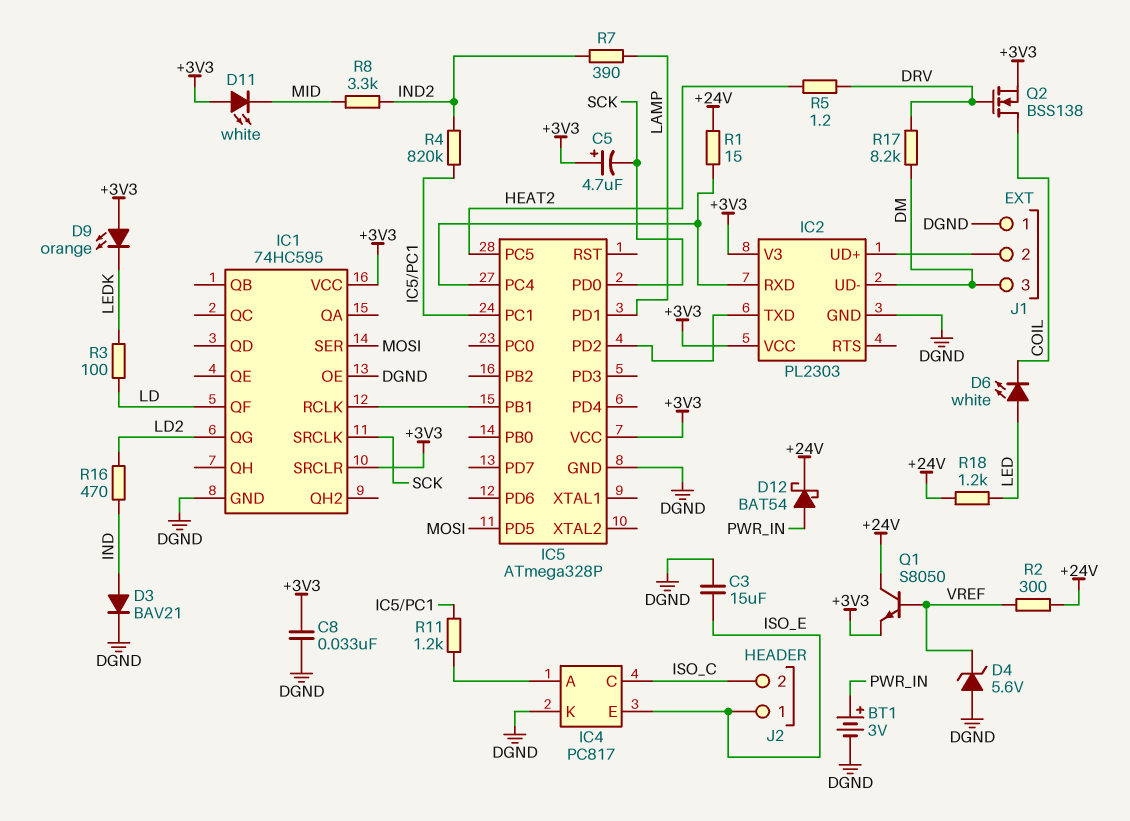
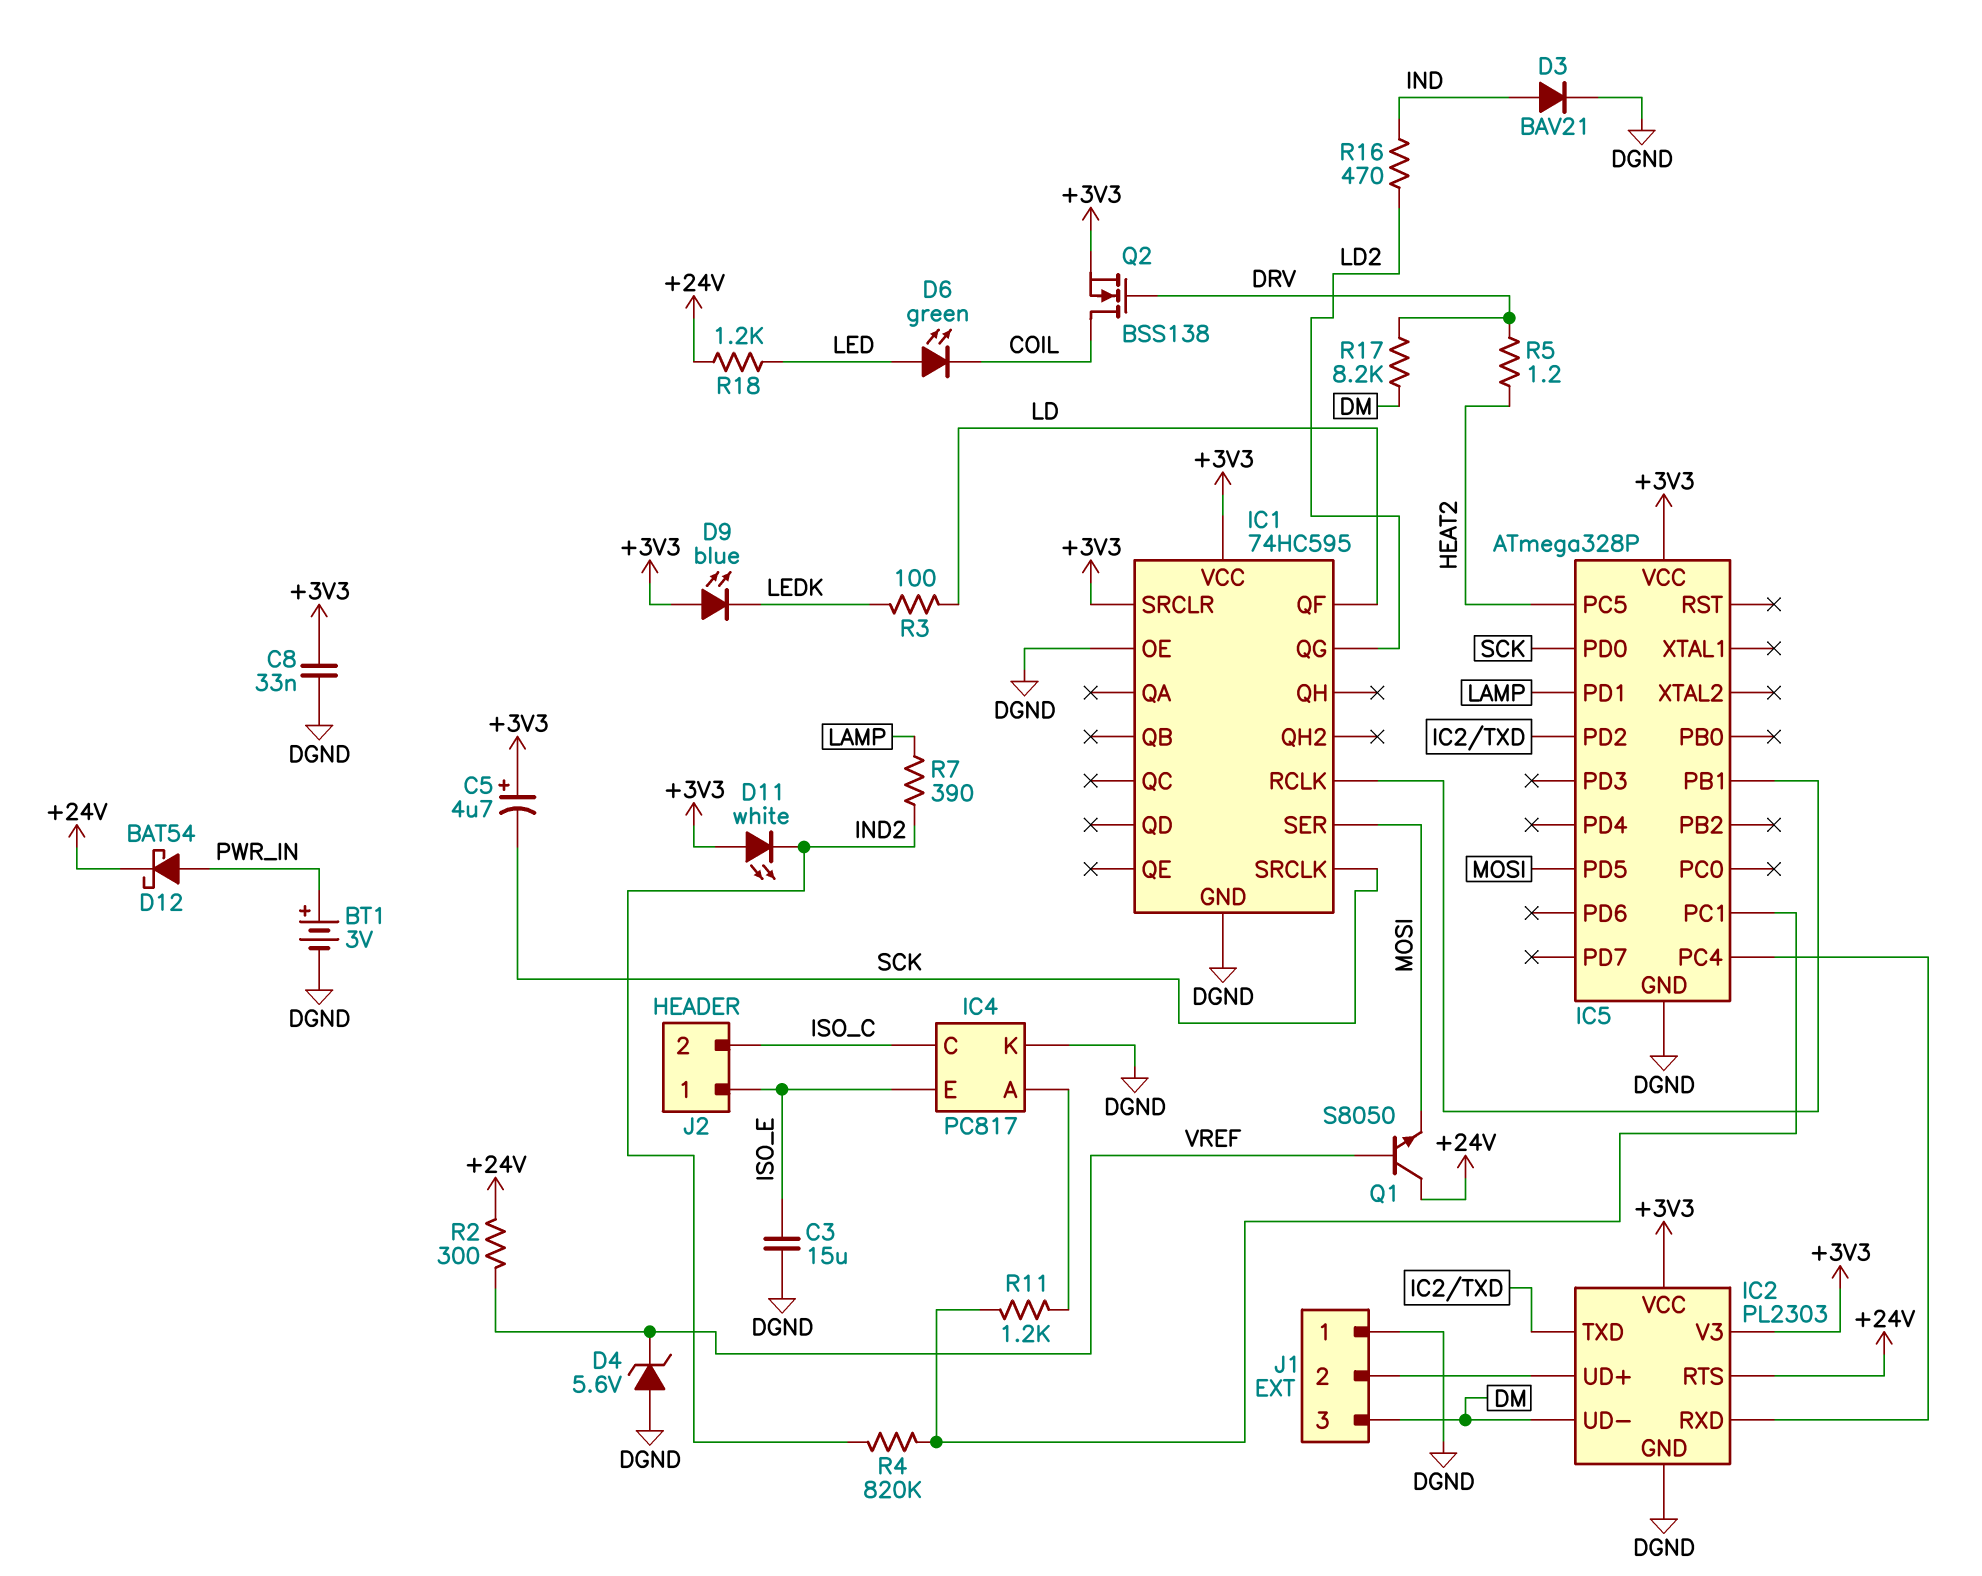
D6: LED white (A LED, K COIL) -> LED green (A LED, K COIL)
D9: LED orange (A +3V3, K LEDK) -> LED blue (A +3V3, K LEDK)
D11: LED white (A +3V3, K MID) -> LED white (A +3V3, K IND2)
IC2 pin RTS: none -> +24V
Q1: NPN S8050 (B VREF, C +24V, E +3V3) -> NPN S8050 (B VREF, C +24V, E MOSI)
R1: 15 (+24V, IC2/RXD) -> none
R8: 3.3k (IND2, MID) -> none

